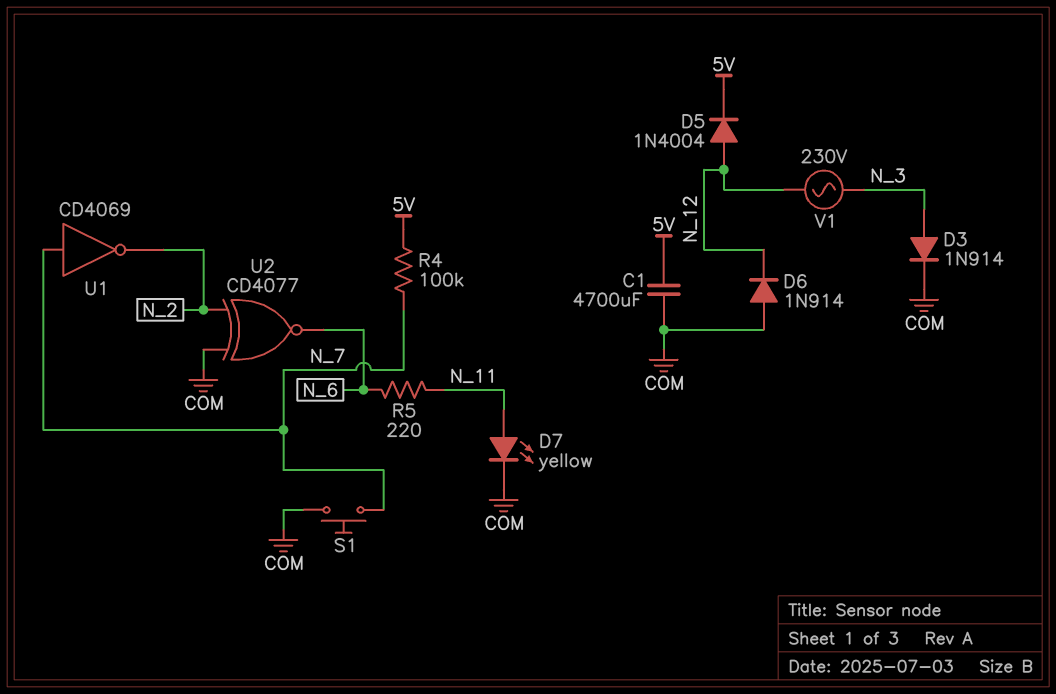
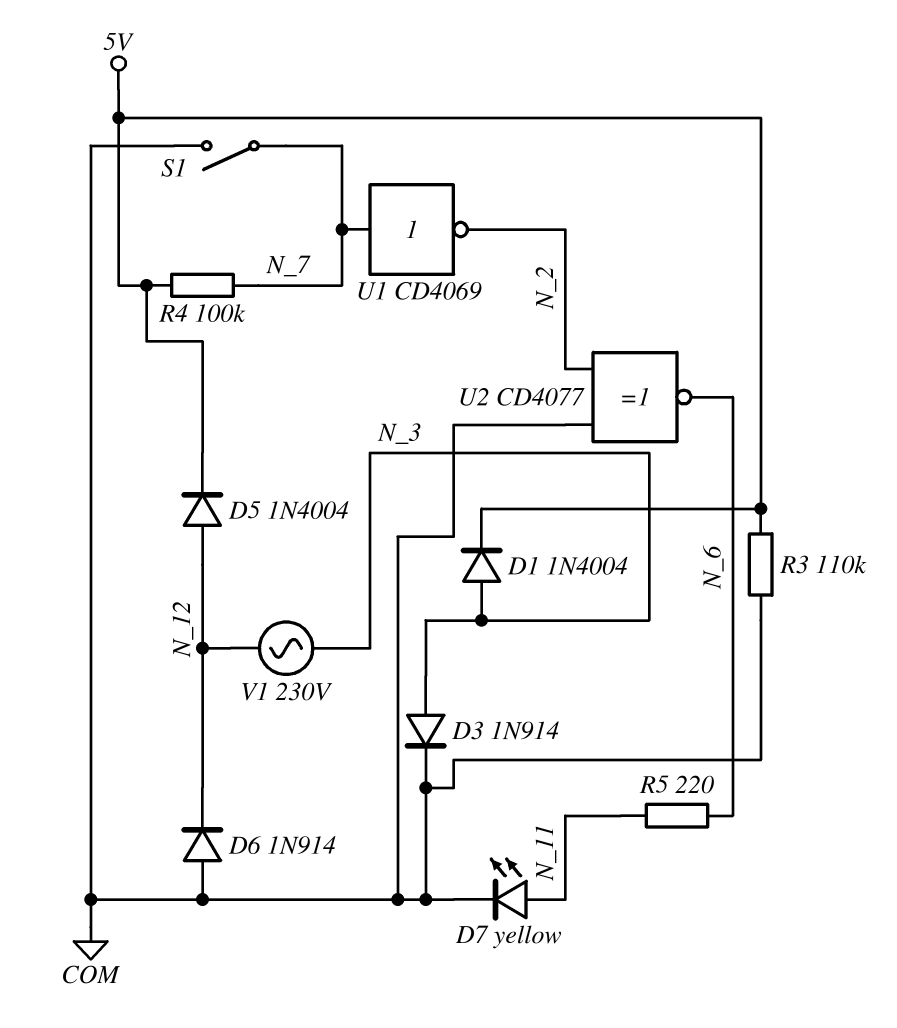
C1: 4700uF (5V, COM) -> none
D1: none -> diode 1N4004 (A N_3, K 5V)
R3: none -> 110k (5V, COM)
S1: button (COM, N_7) -> switch (COM, N_7)

